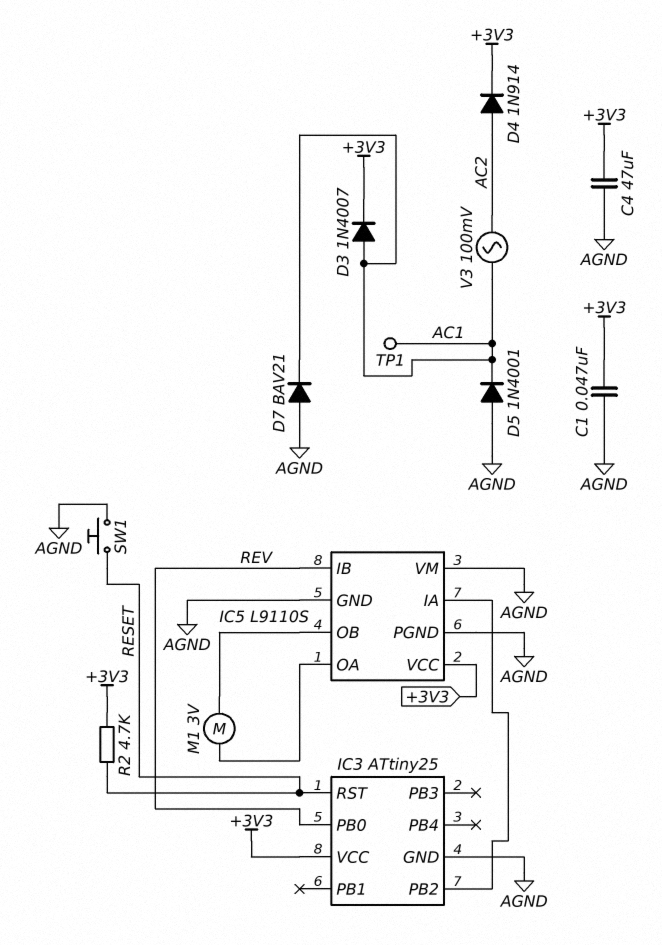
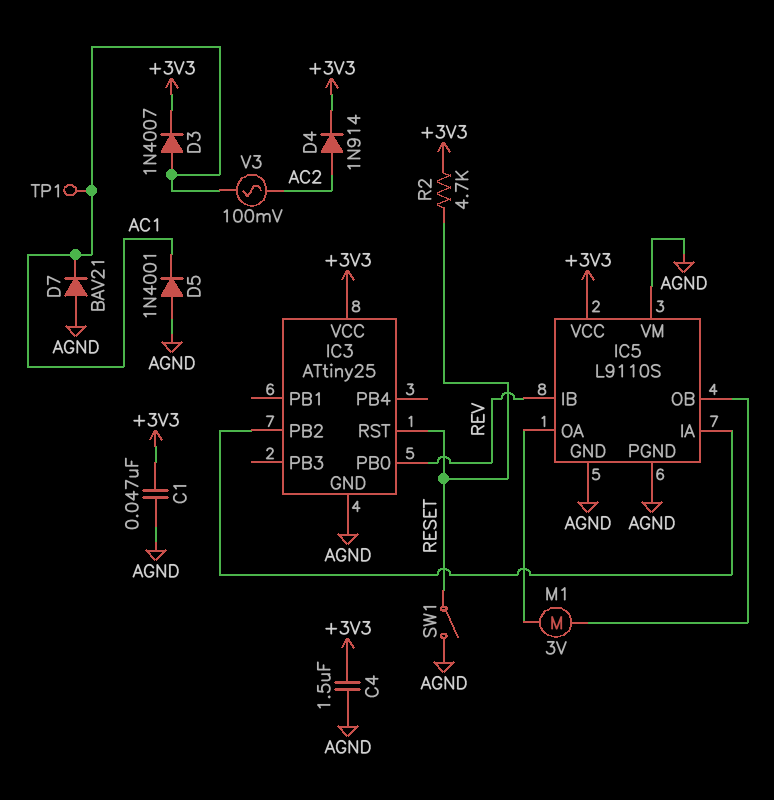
C4: 47uF (+3V3, AGND) -> 1.5uF (+3V3, AGND)
SW1: button (AGND, RESET) -> switch (AGND, RESET)

